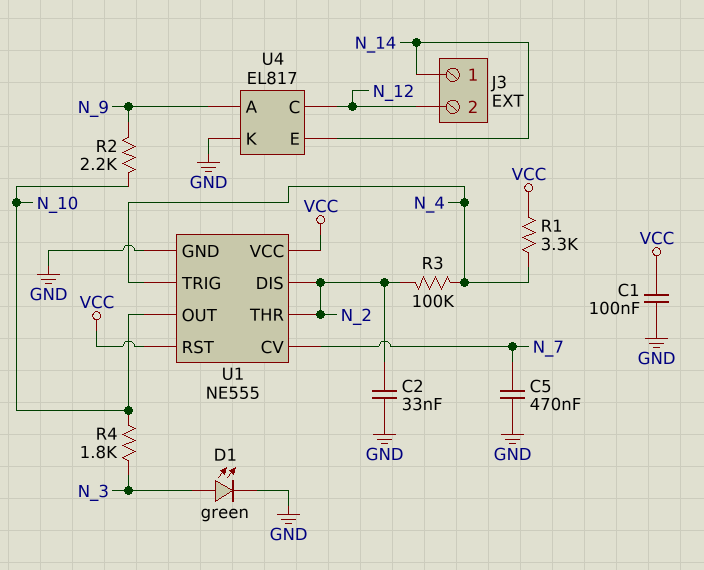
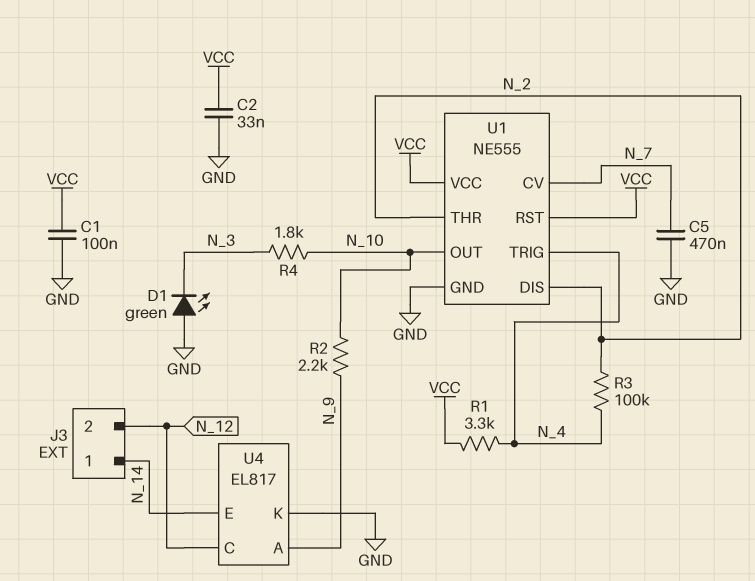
C2: 33nF (GND, N_2) -> 33nF (GND, VCC)
D1: LED green (A N_3, K GND) -> LED green (A GND, K N_3)

